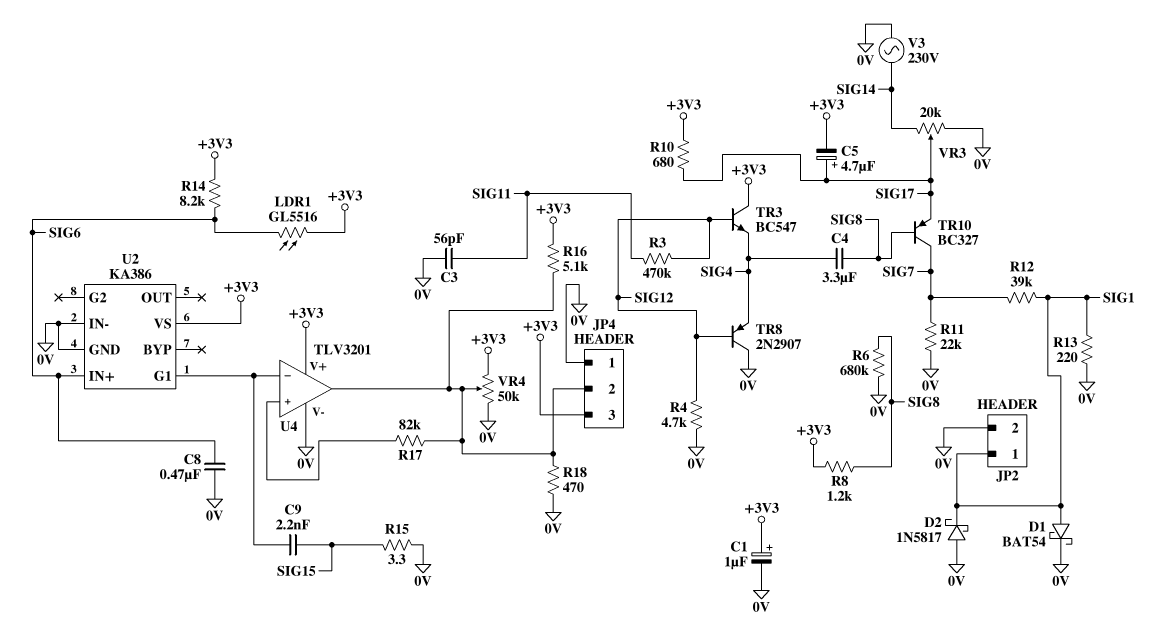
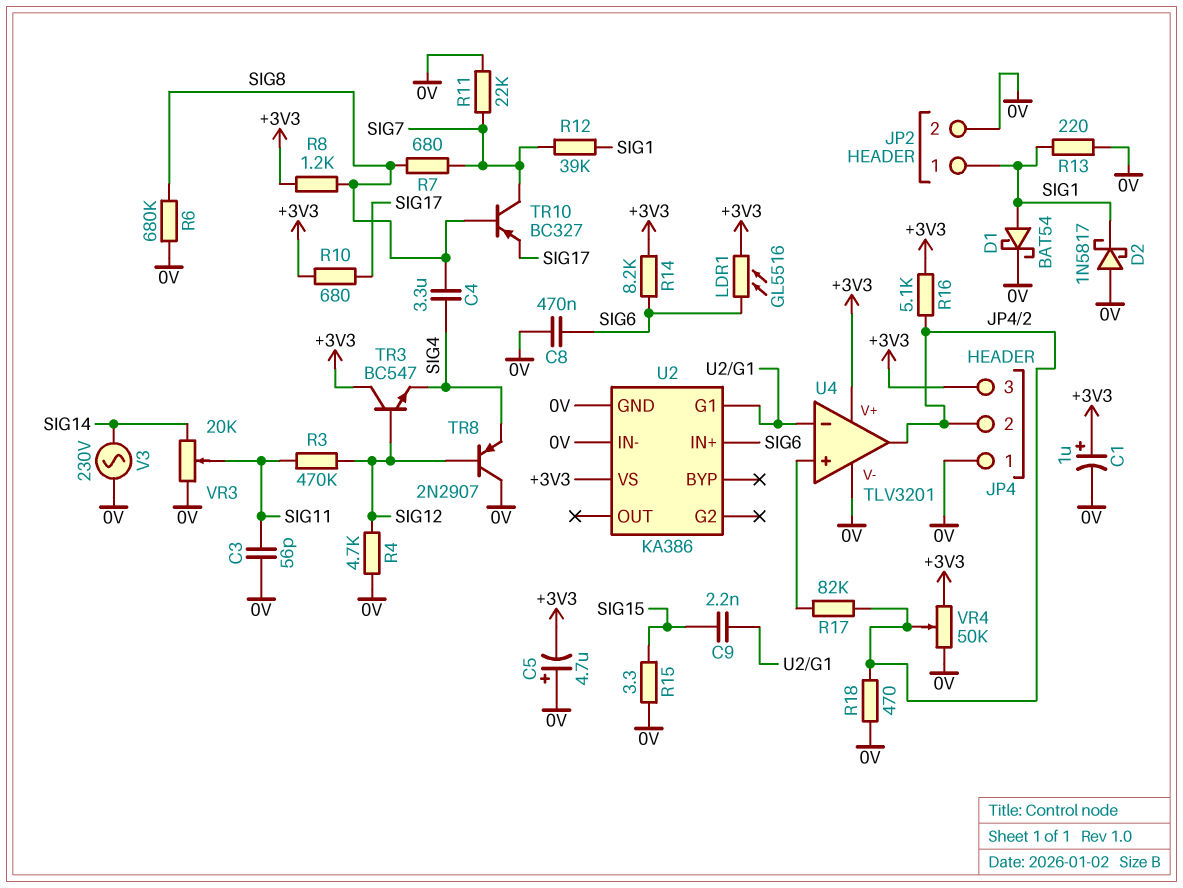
C5: 4.7uF (plus SIG17, minus +3V3) -> 4.7uF (plus 0V, minus +3V3)
R7: none -> 680 (SIG7, SIG8)
VR3: 20k (0V, SIG14, wiper SIG17) -> 20k (0V, SIG14, wiper SIG11)

